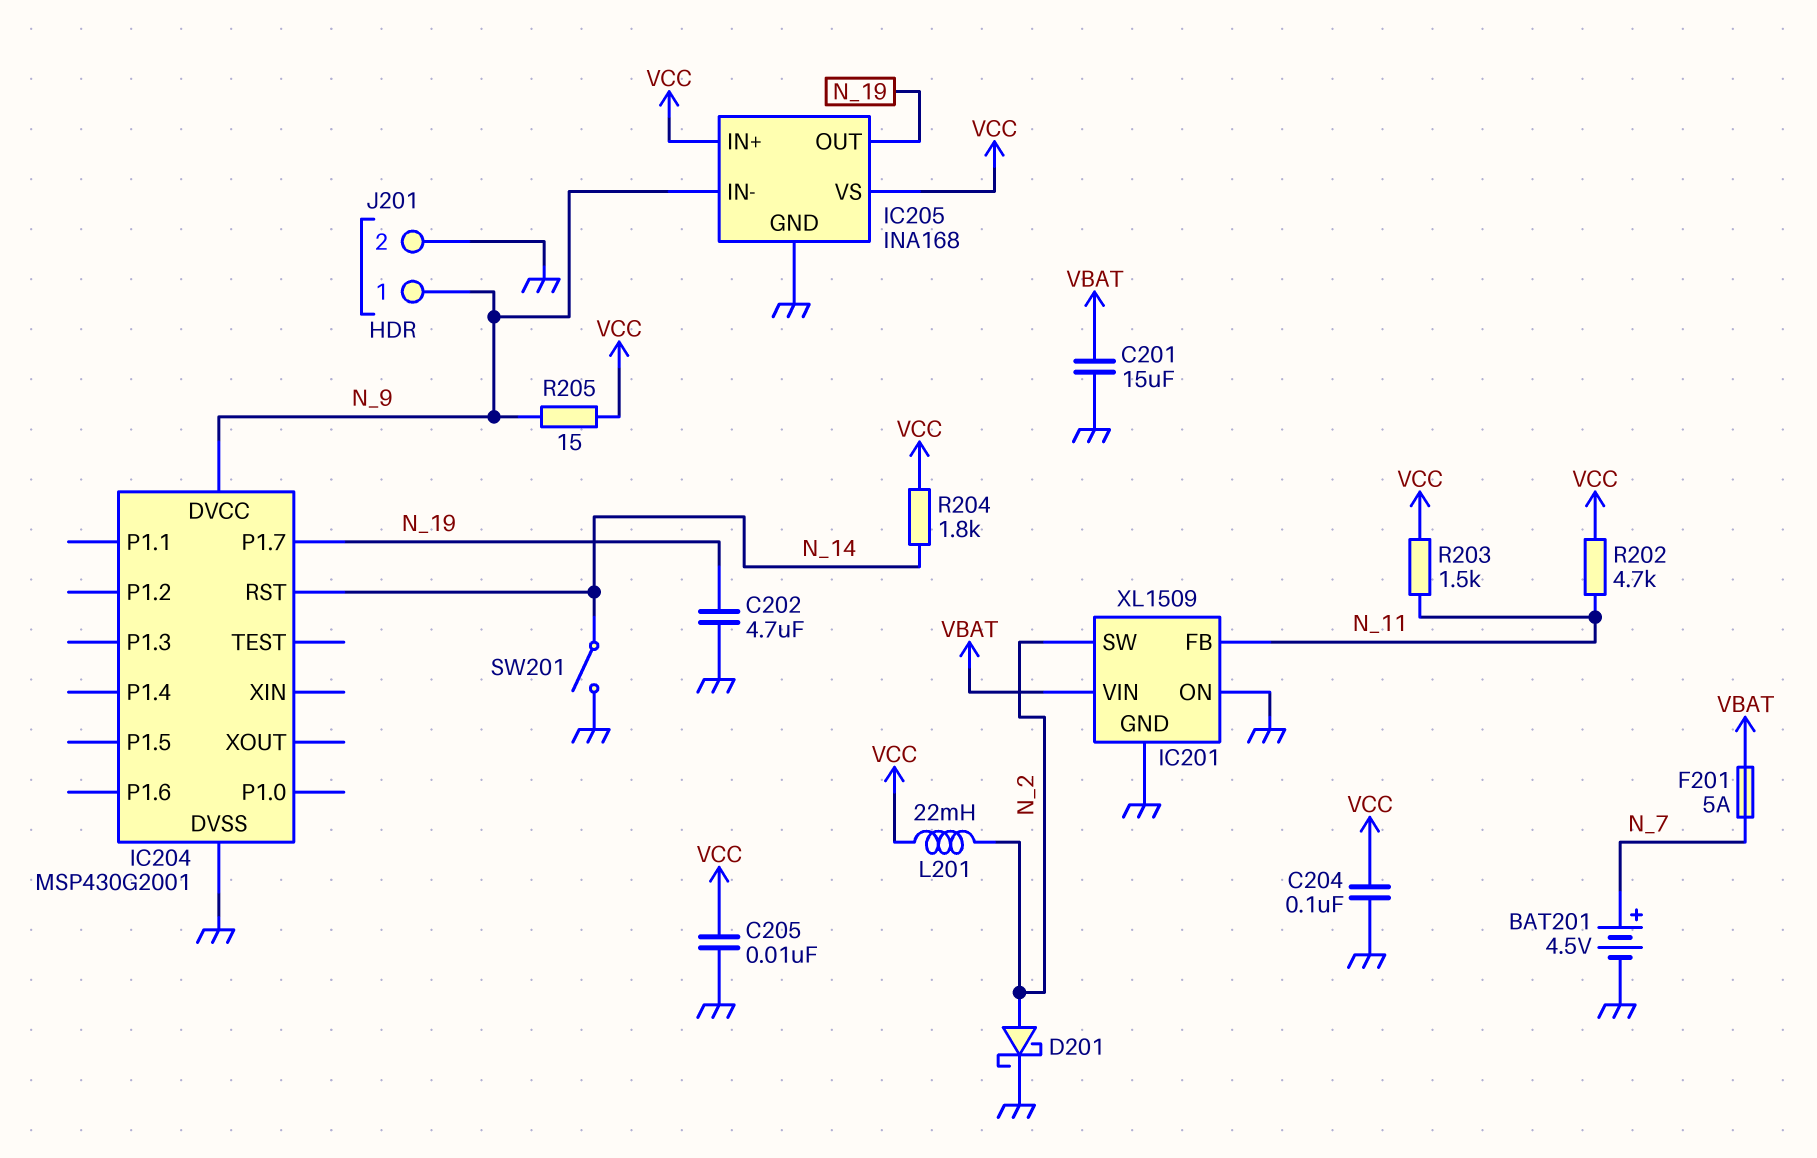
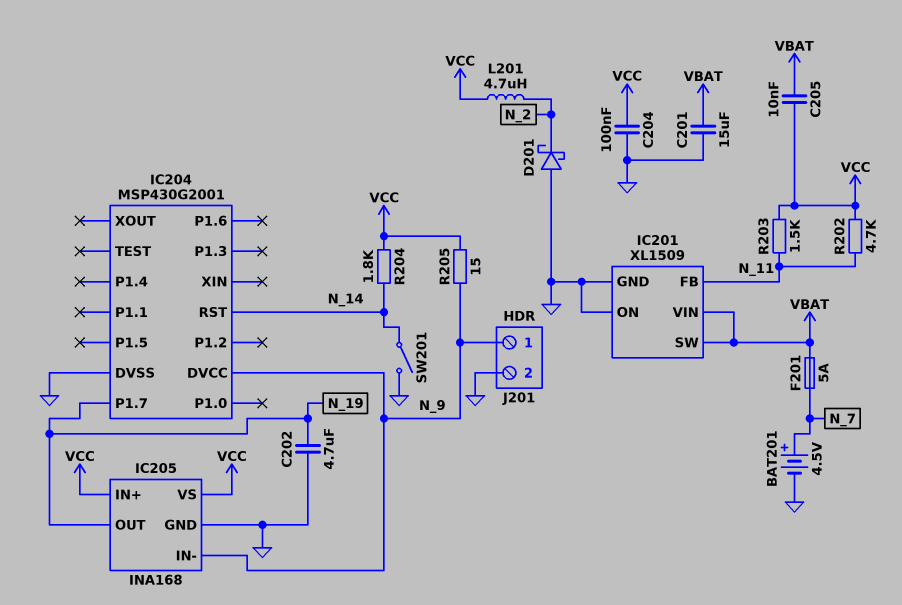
C205: 10nF (GND, VCC) -> 10nF (VBAT, VCC)
D201: schottky (A N_2, K GND) -> schottky (A GND, K N_2)
IC201 pin SW: N_2 -> VBAT
L201: 22mH (N_2, VCC) -> 4.7uH (N_2, VCC)

